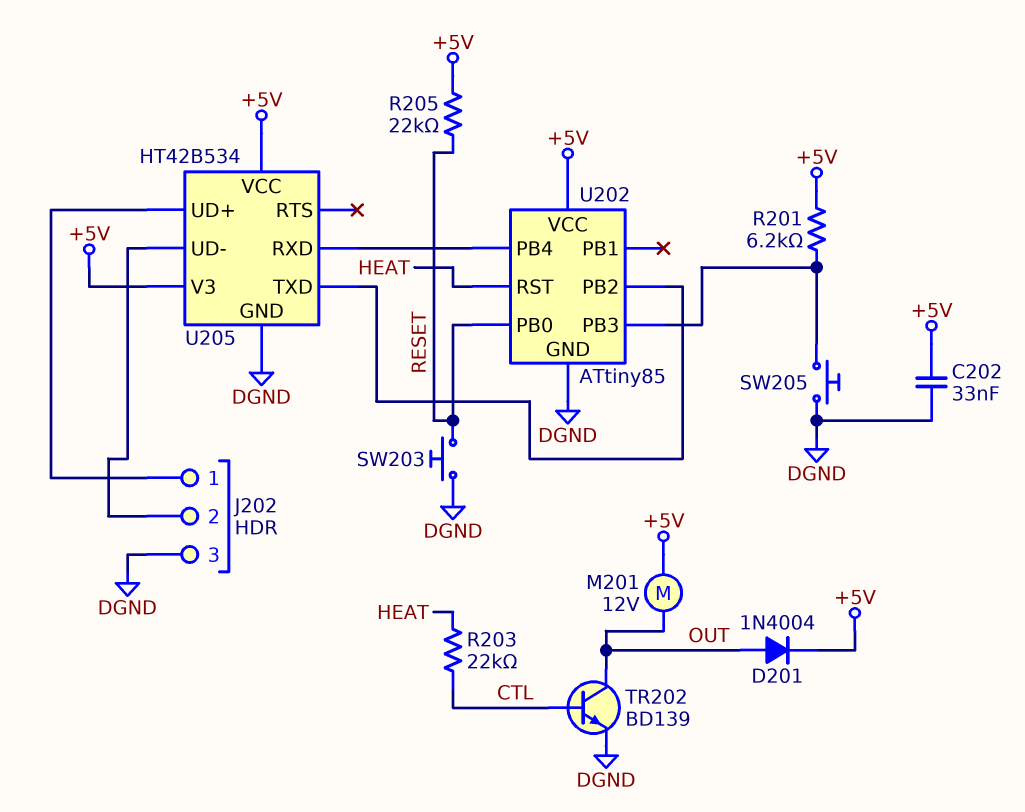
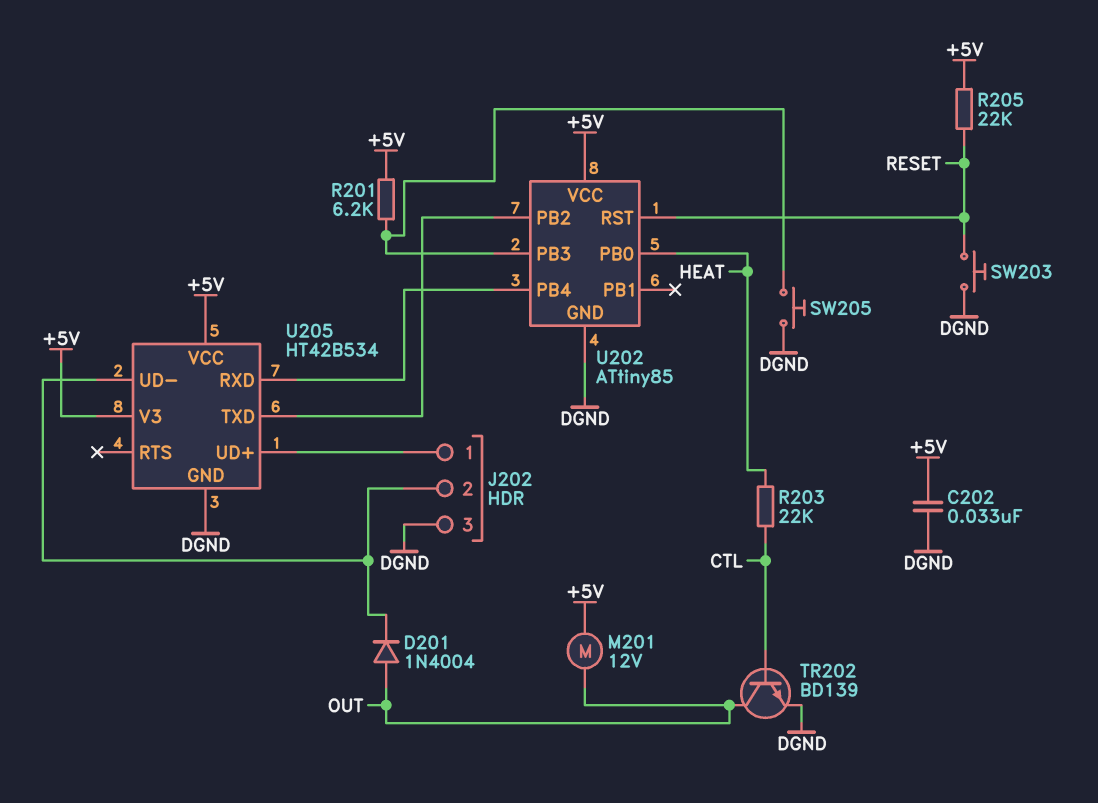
D201: diode 1N4004 (A OUT, K +5V) -> diode 1N4004 (A OUT, K J202/2)
U202 pin PB0: RESET -> HEAT
U202 pin RST: HEAT -> RESET

